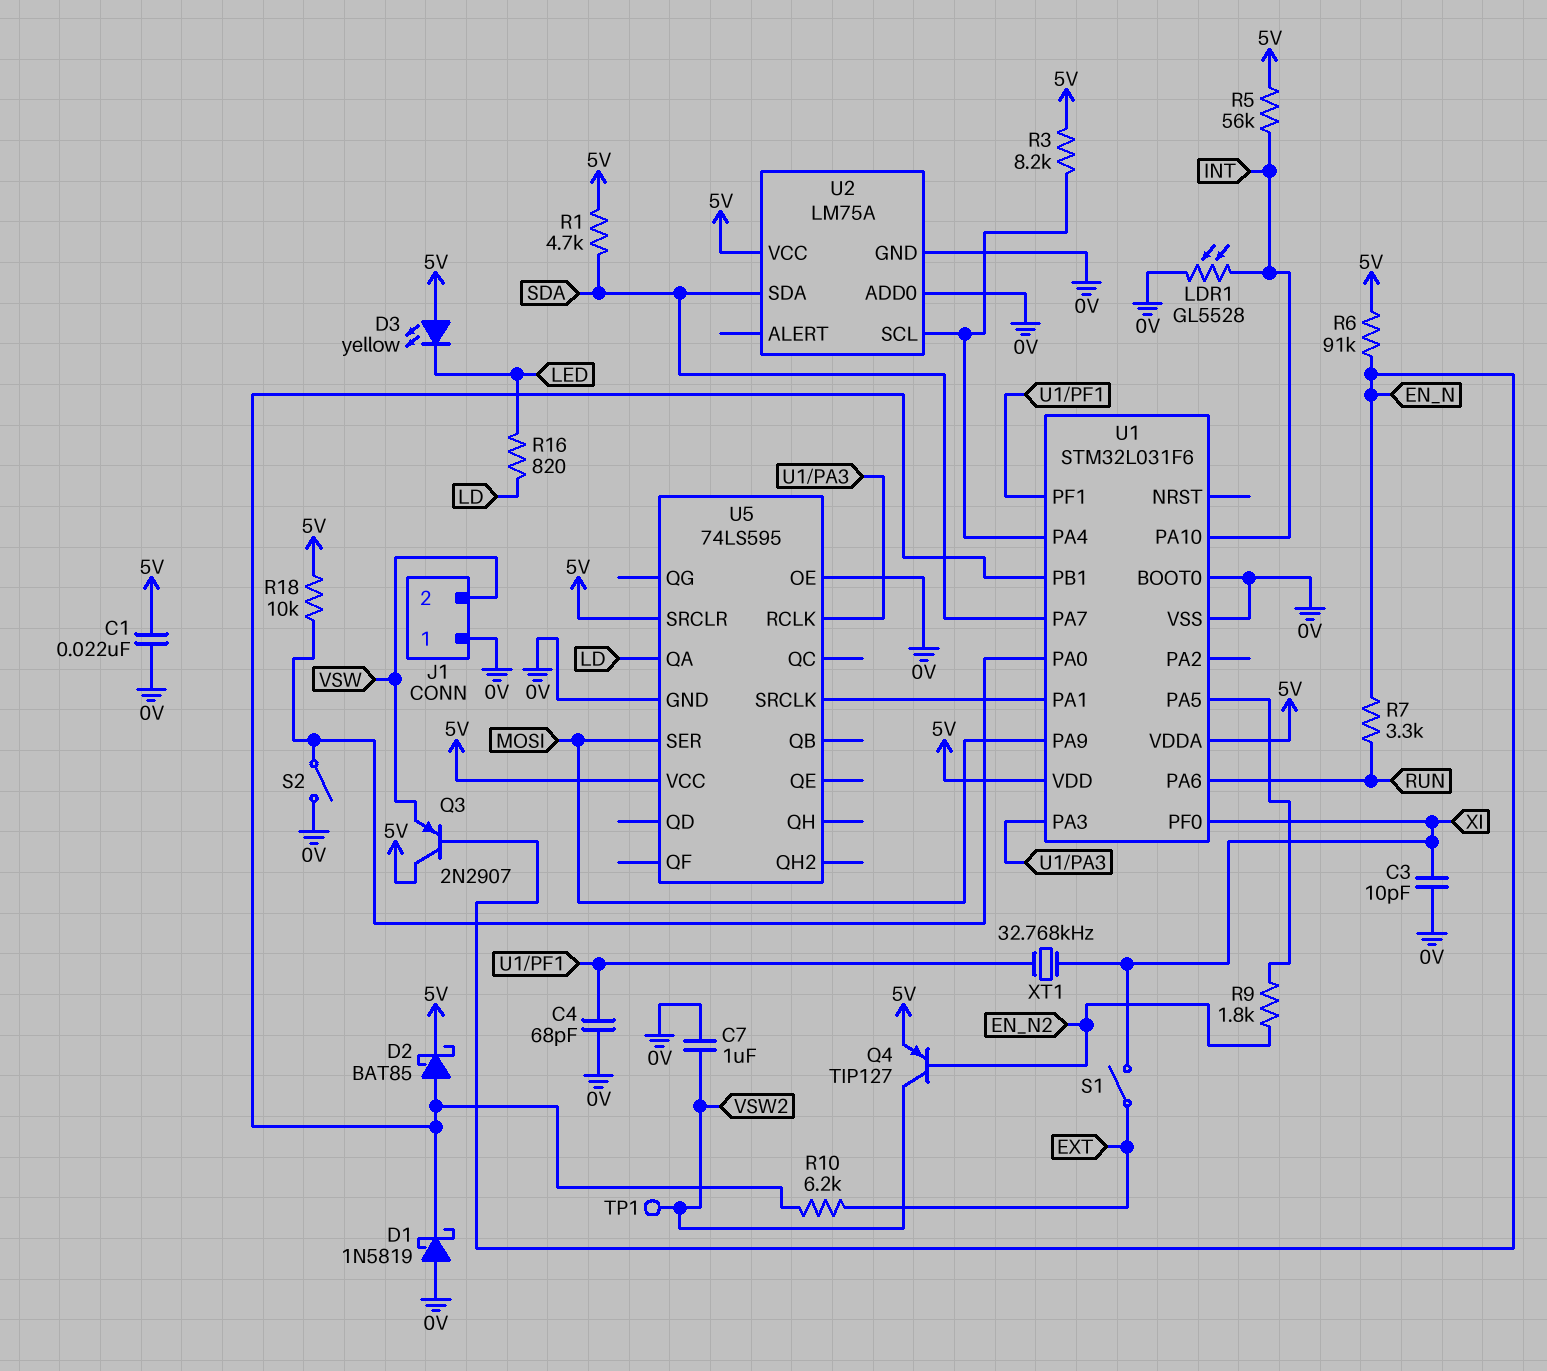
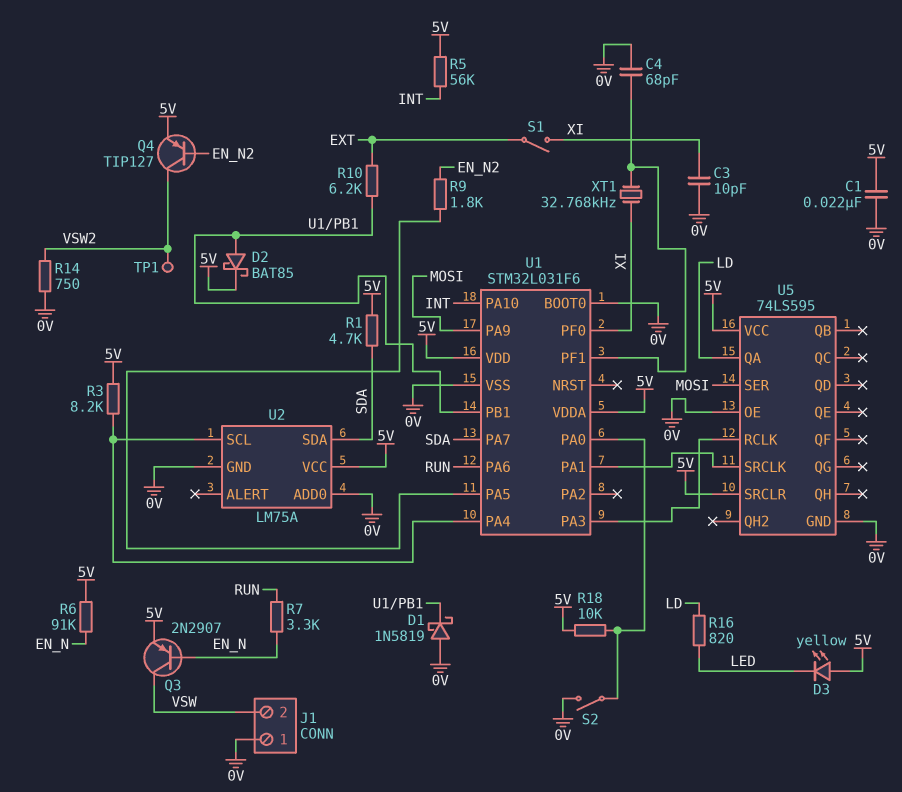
C7: 1uF (0V, VSW2) -> none
LDR1: GL5528 (0V, INT) -> none
Q3: PNP 2N2907 (B EN_N, C 5V, E VSW) -> PNP 2N2907 (B EN_N, C VSW, E 5V)
R14: none -> 750 (0V, VSW2)

